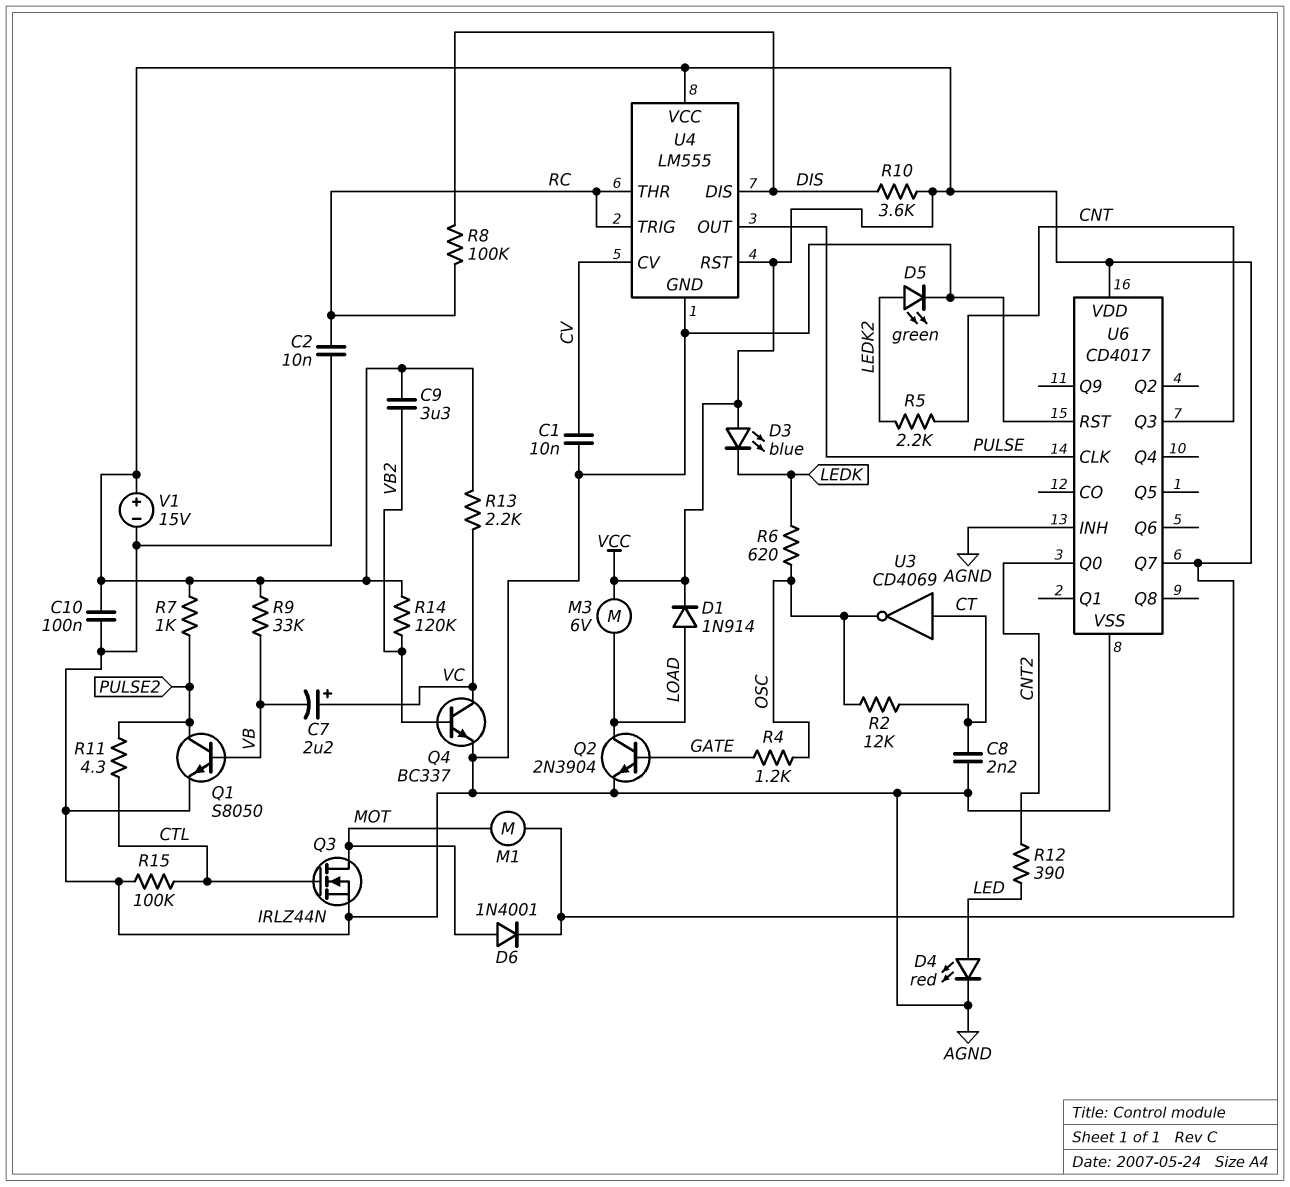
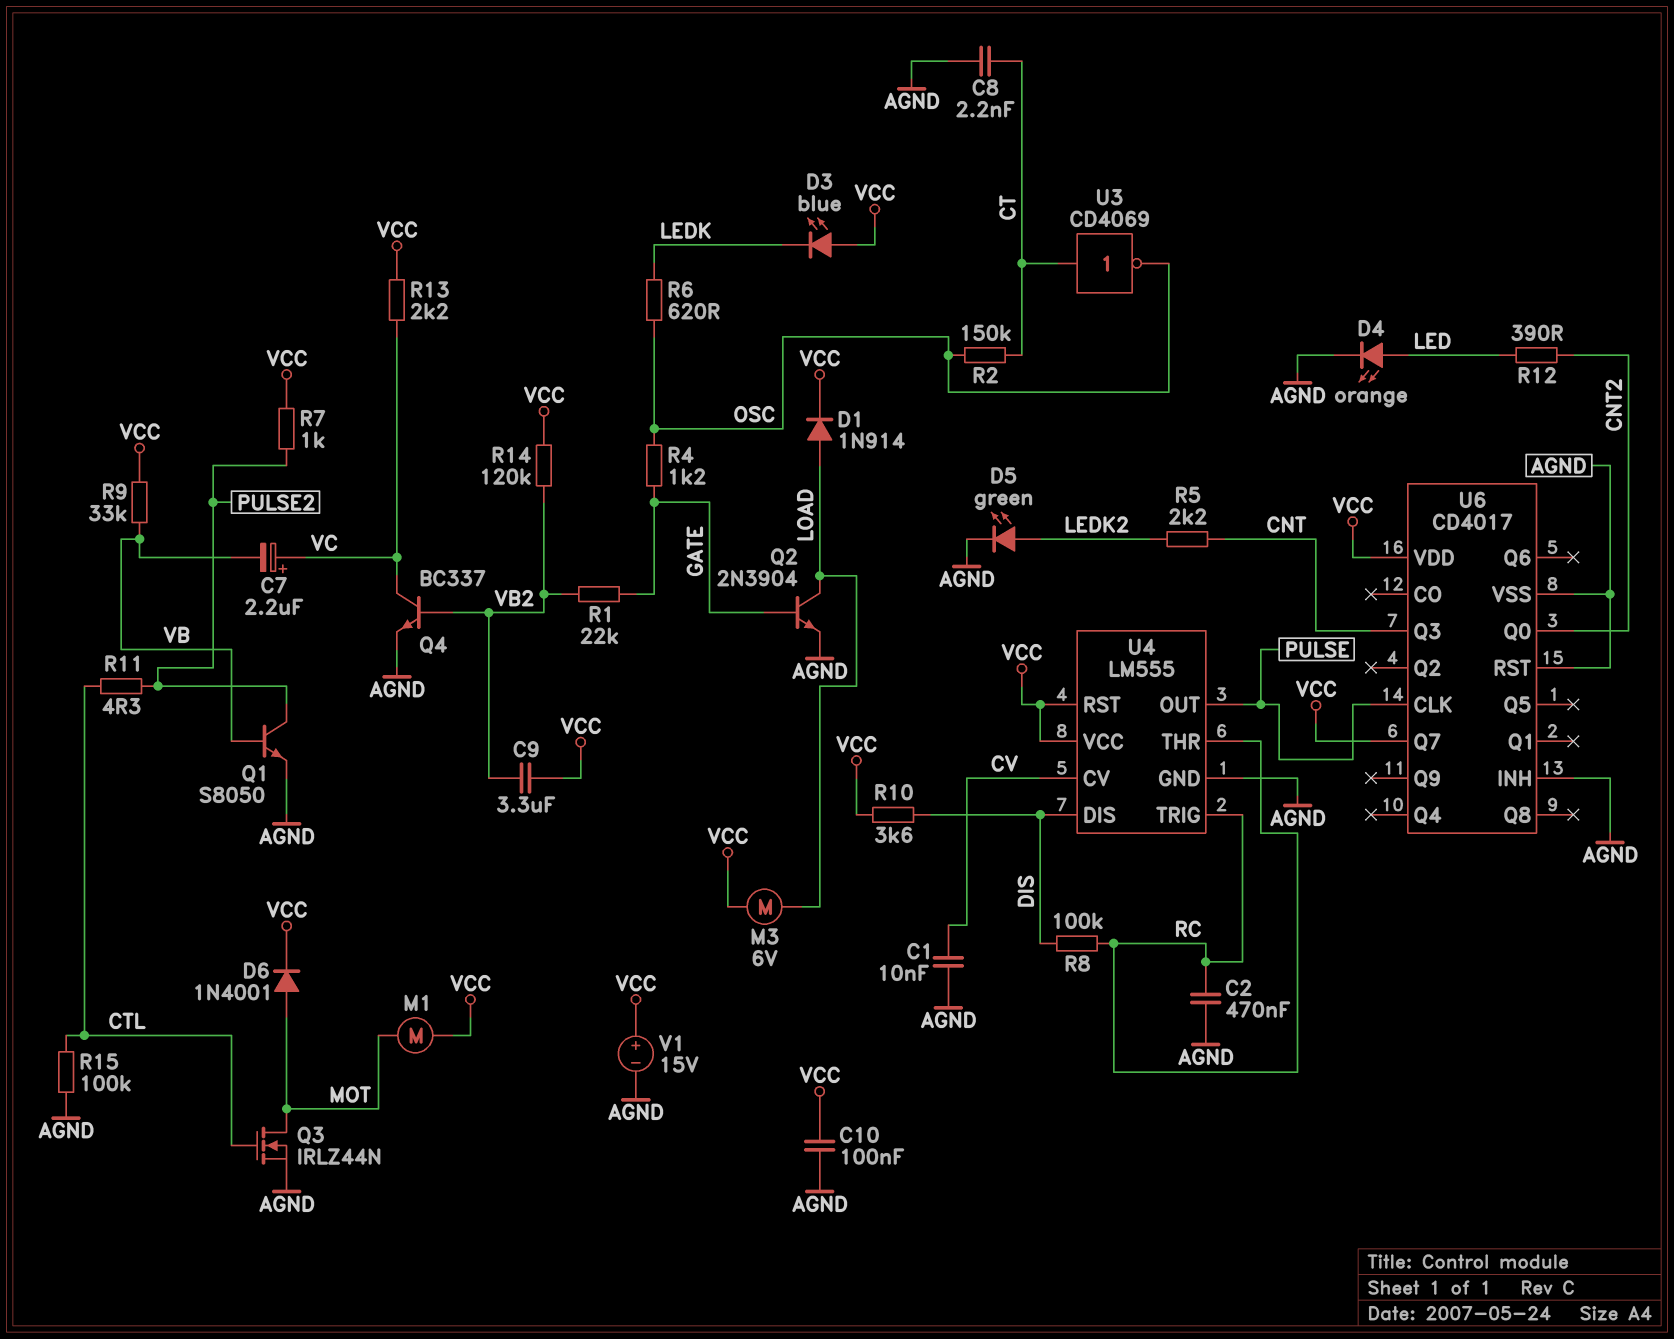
C2: 10nF (AGND, RC) -> 470nF (AGND, RC)
D4: LED red (A LED, K AGND) -> LED orange (A LED, K AGND)
R1: none -> 22k (GATE, VB2)
R2: 12k (CT, OSC) -> 150k (CT, OSC)

